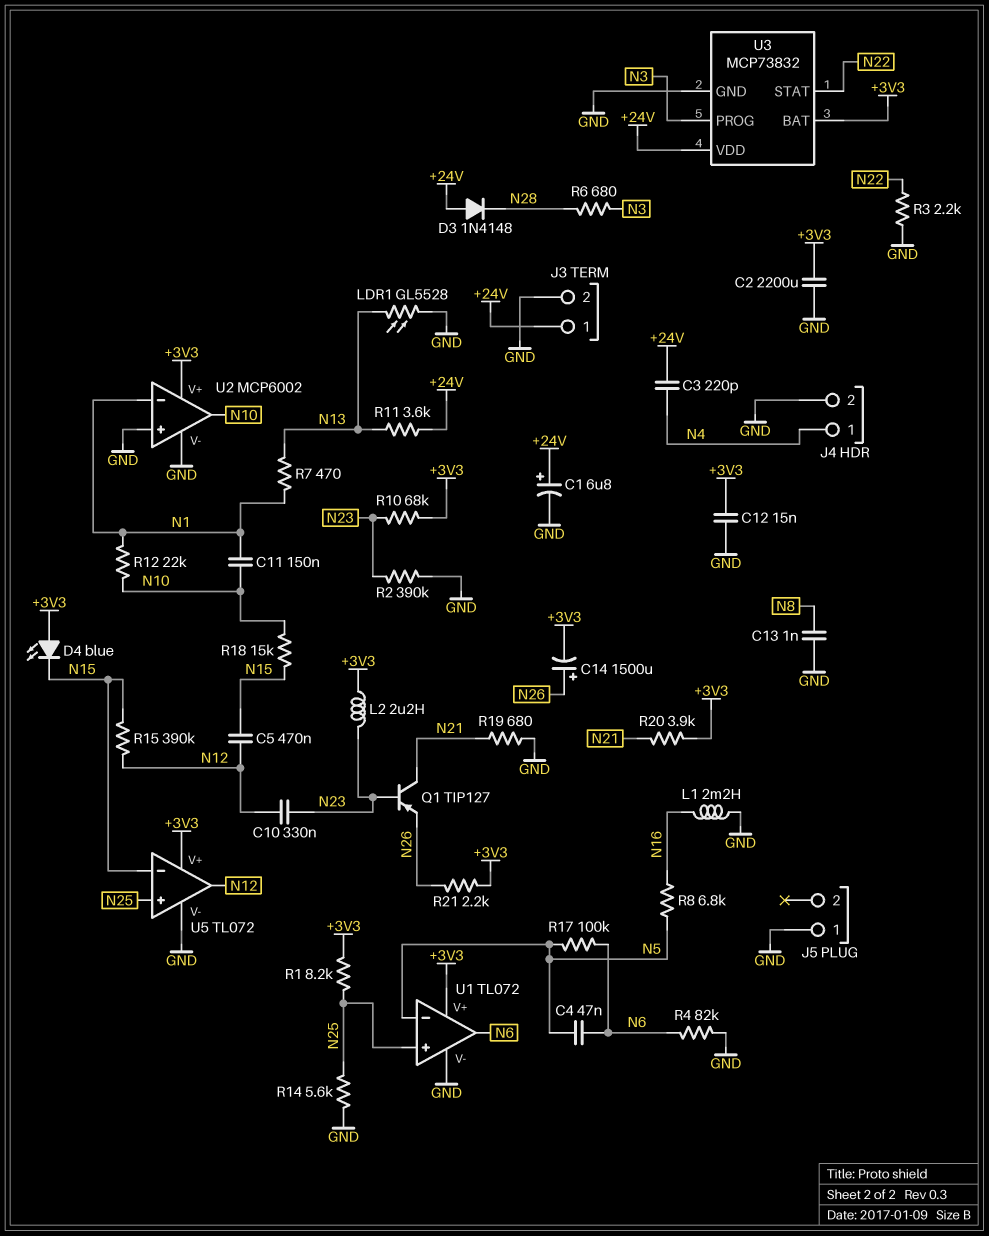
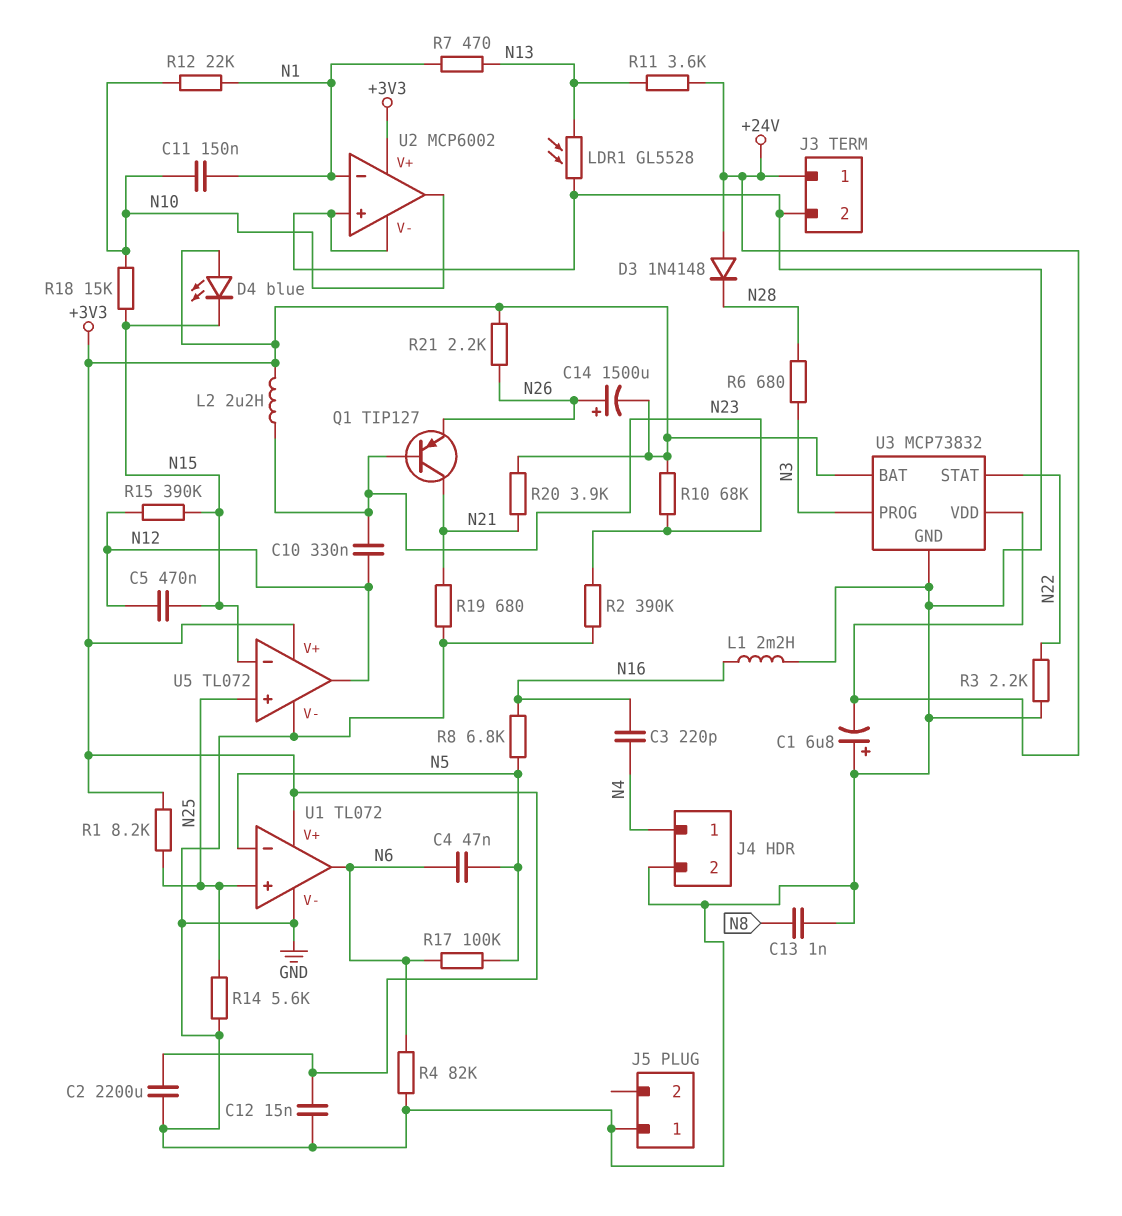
C1: 6.8uF (plus +24V, minus GND) -> 6.8uF (plus GND, minus +24V)
C3: 220pF (+24V, N4) -> 220pF (N4, N16)

